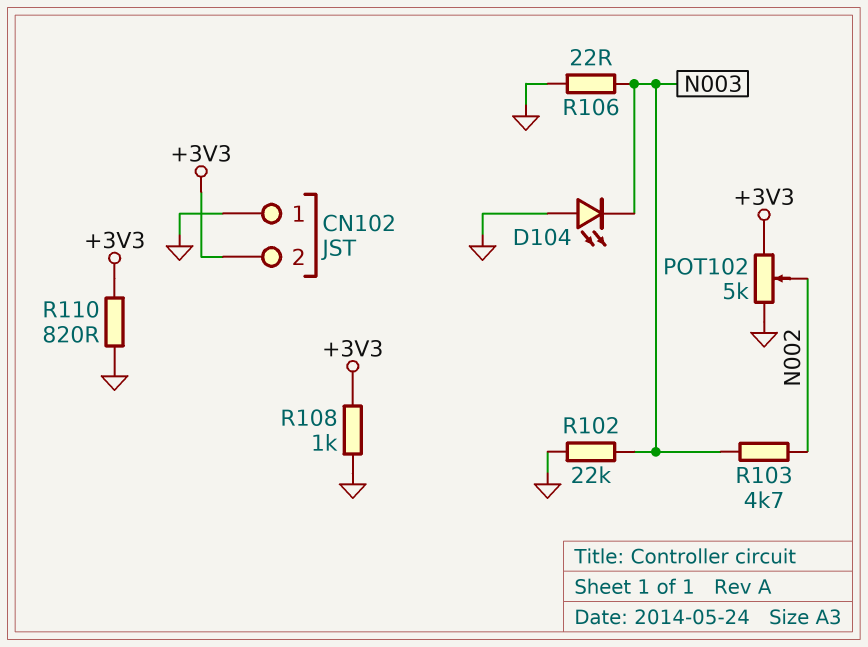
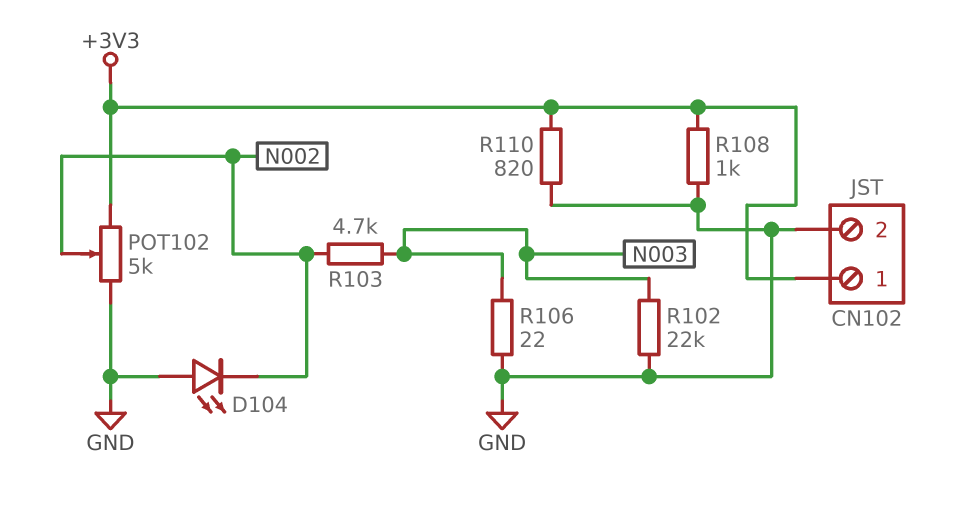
CN102 pin 1: GND -> +3V3
CN102 pin 2: +3V3 -> GND
D104: LED (A GND, K N003) -> LED (A GND, K N002)

